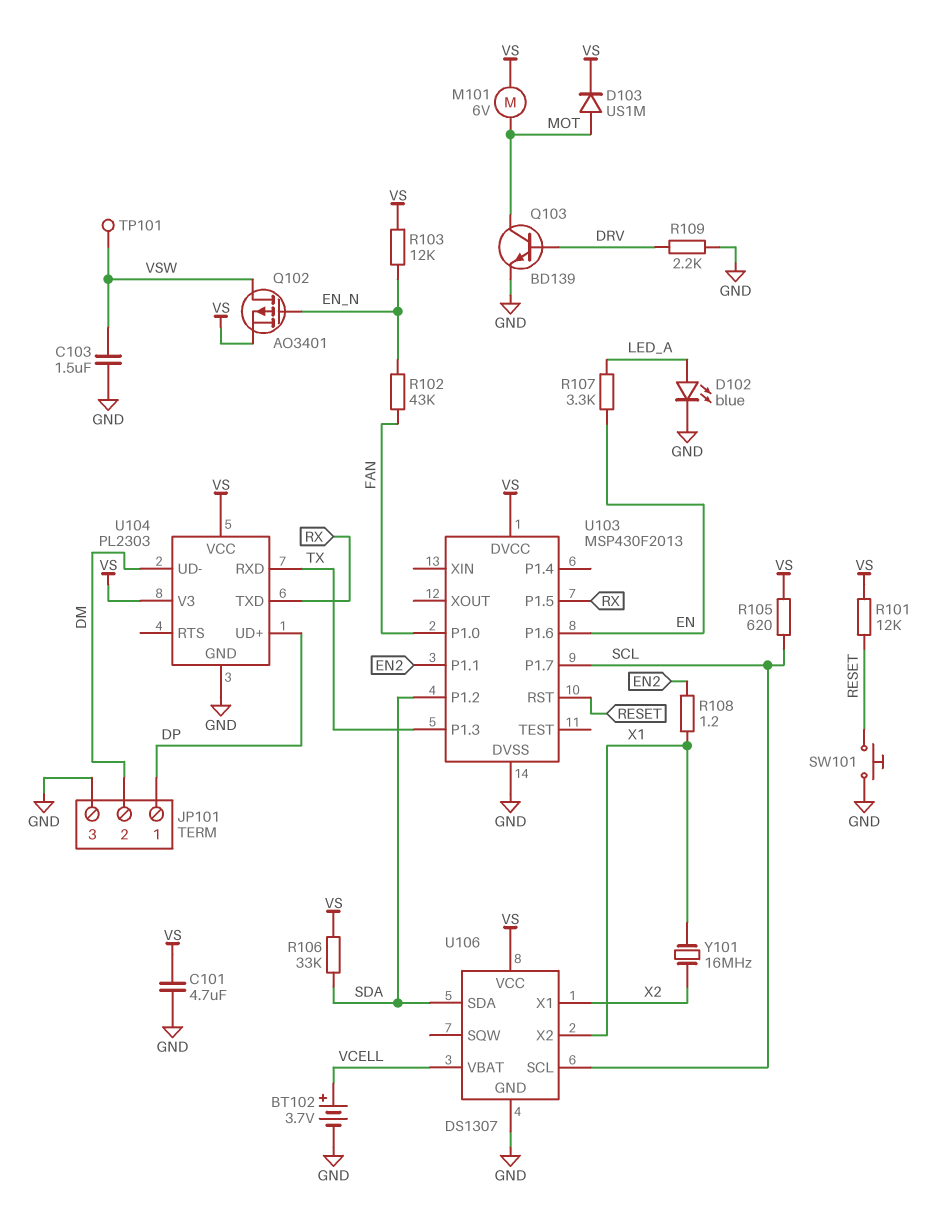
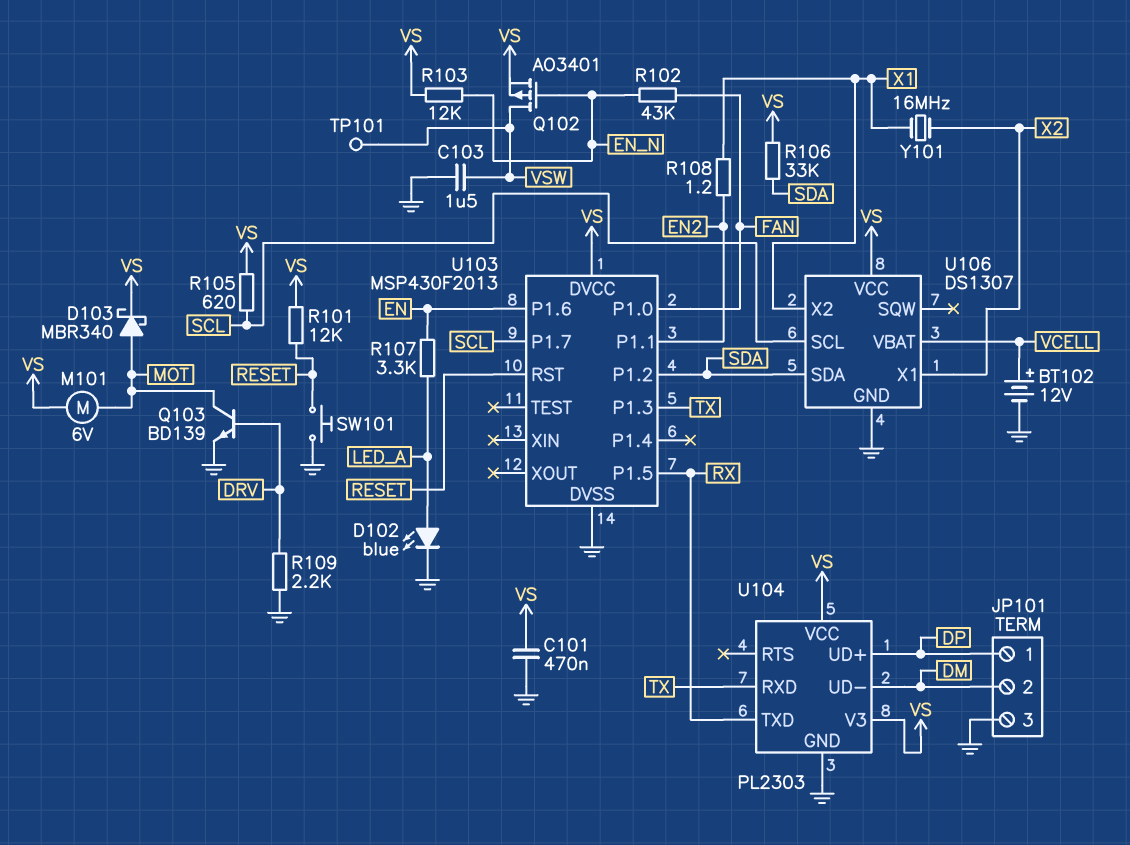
BT102: 3.7V (plus VCELL, minus GND) -> 12V (plus VCELL, minus GND)
C101: 4.7uF (GND, VS) -> 470nF (GND, VS)
D103: diode US1M (A MOT, K VS) -> schottky MBR340 (A MOT, K VS)

